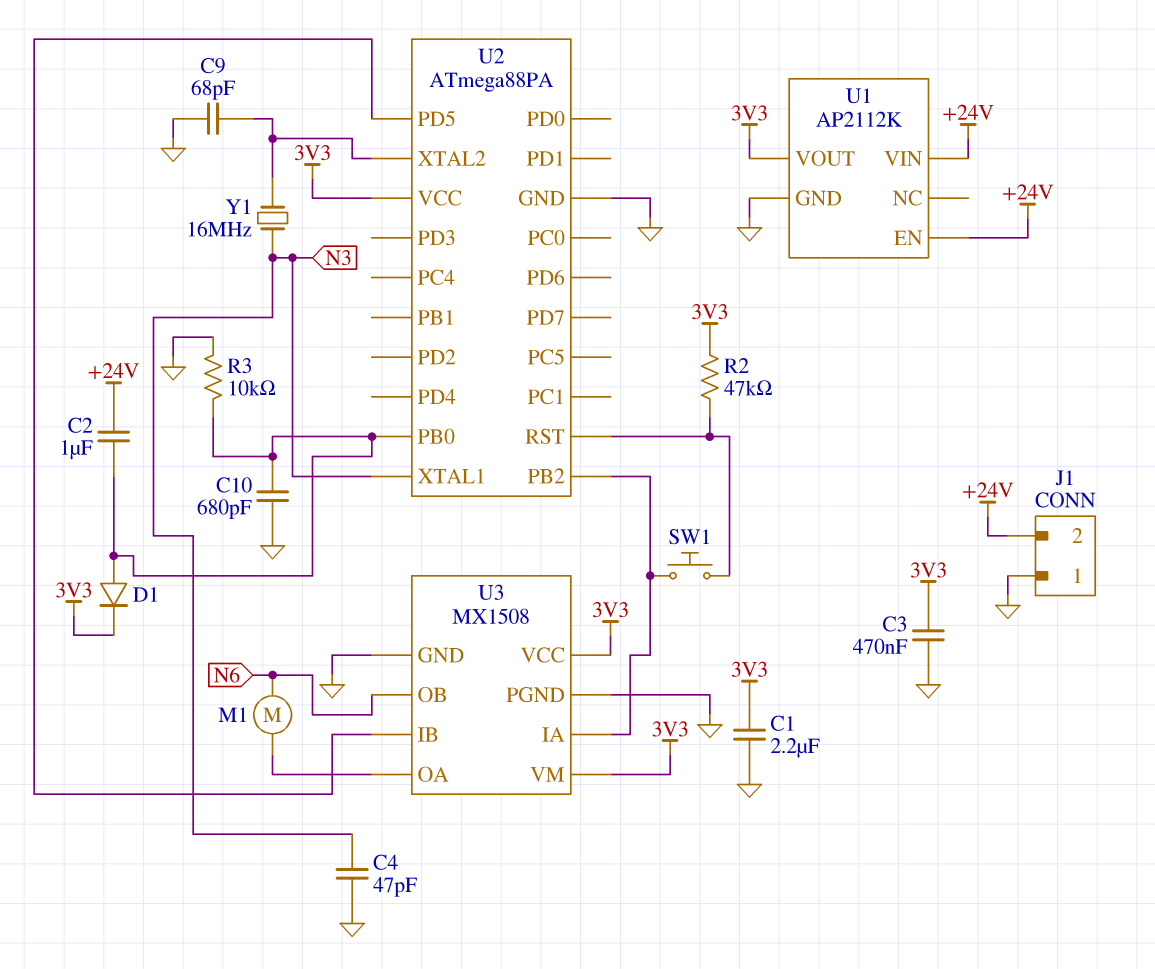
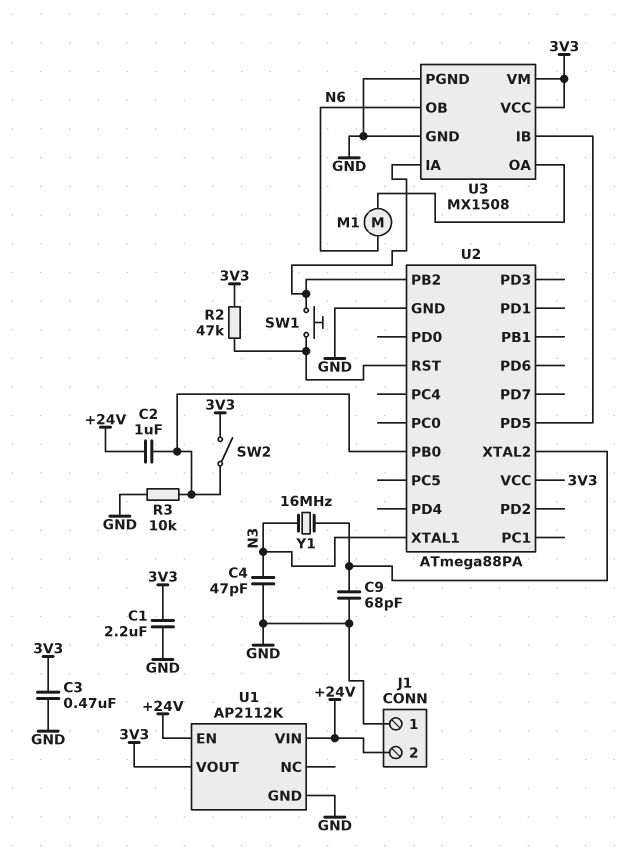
C10: 680pF (GND, U2/PB0) -> none
D1: diode (A U2/PB0, K 3V3) -> none
SW2: none -> switch (3V3, U2/PB0)

